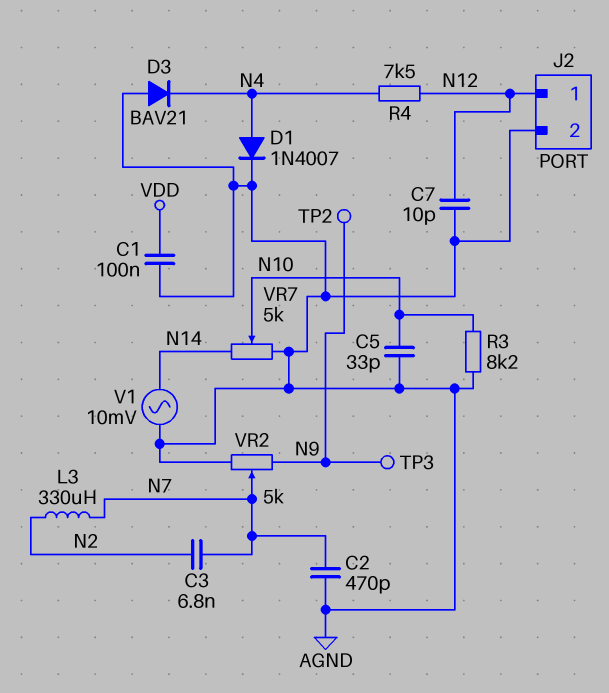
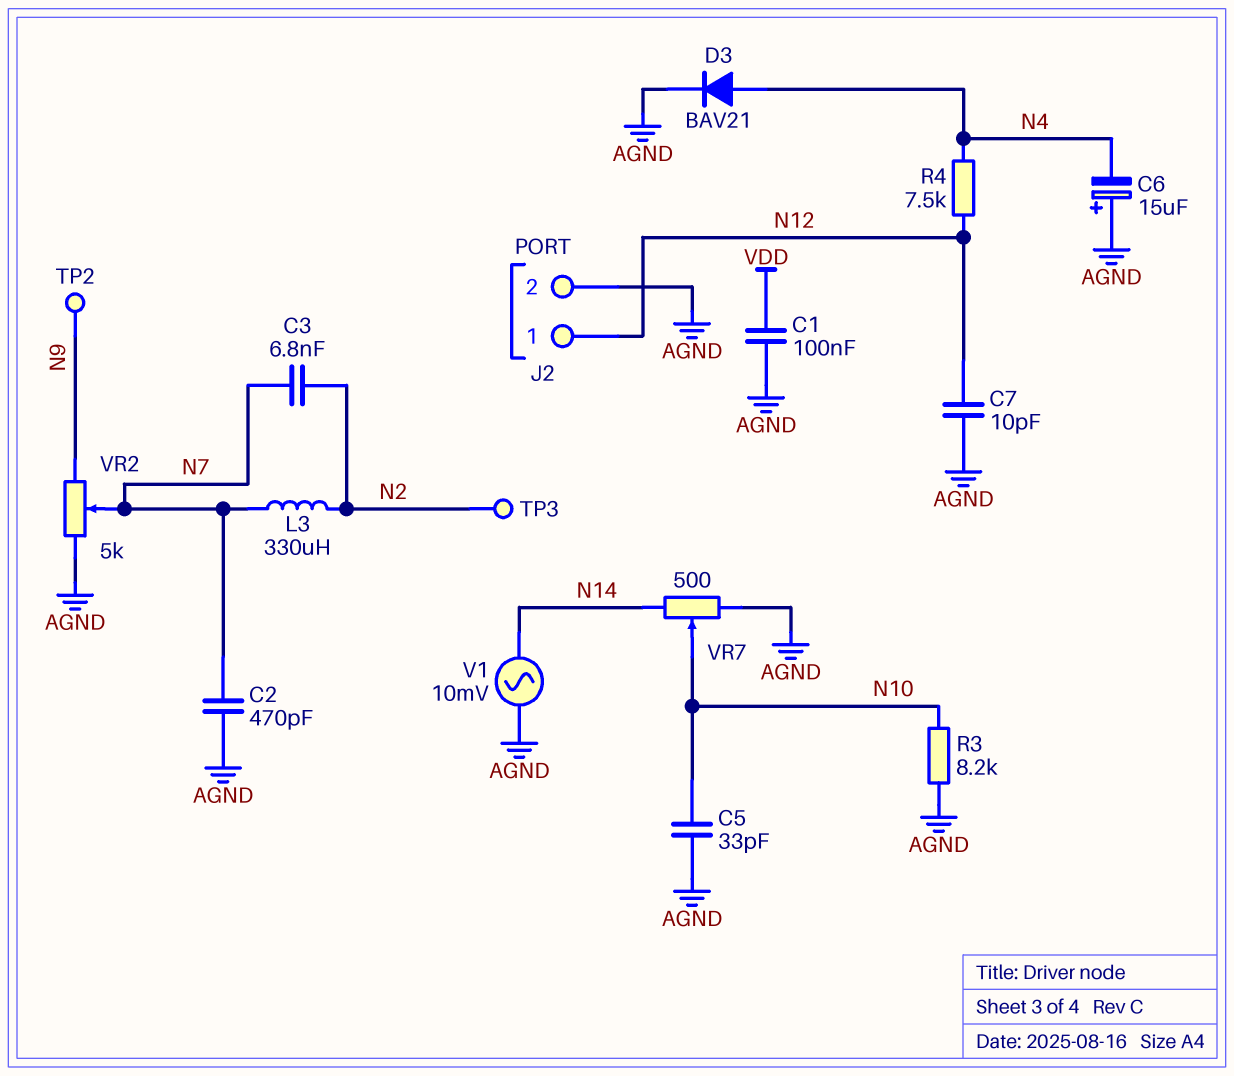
C6: none -> 15uF (plus AGND, minus N4)
D1: diode 1N4007 (A N4, K AGND) -> none
D3: diode BAV21 (A AGND, K N4) -> diode BAV21 (A N4, K AGND)
TP3: test point (N9) -> test point (N2)
VR7: 5k (AGND, N14, wiper N10) -> 500 (AGND, N14, wiper N10)

